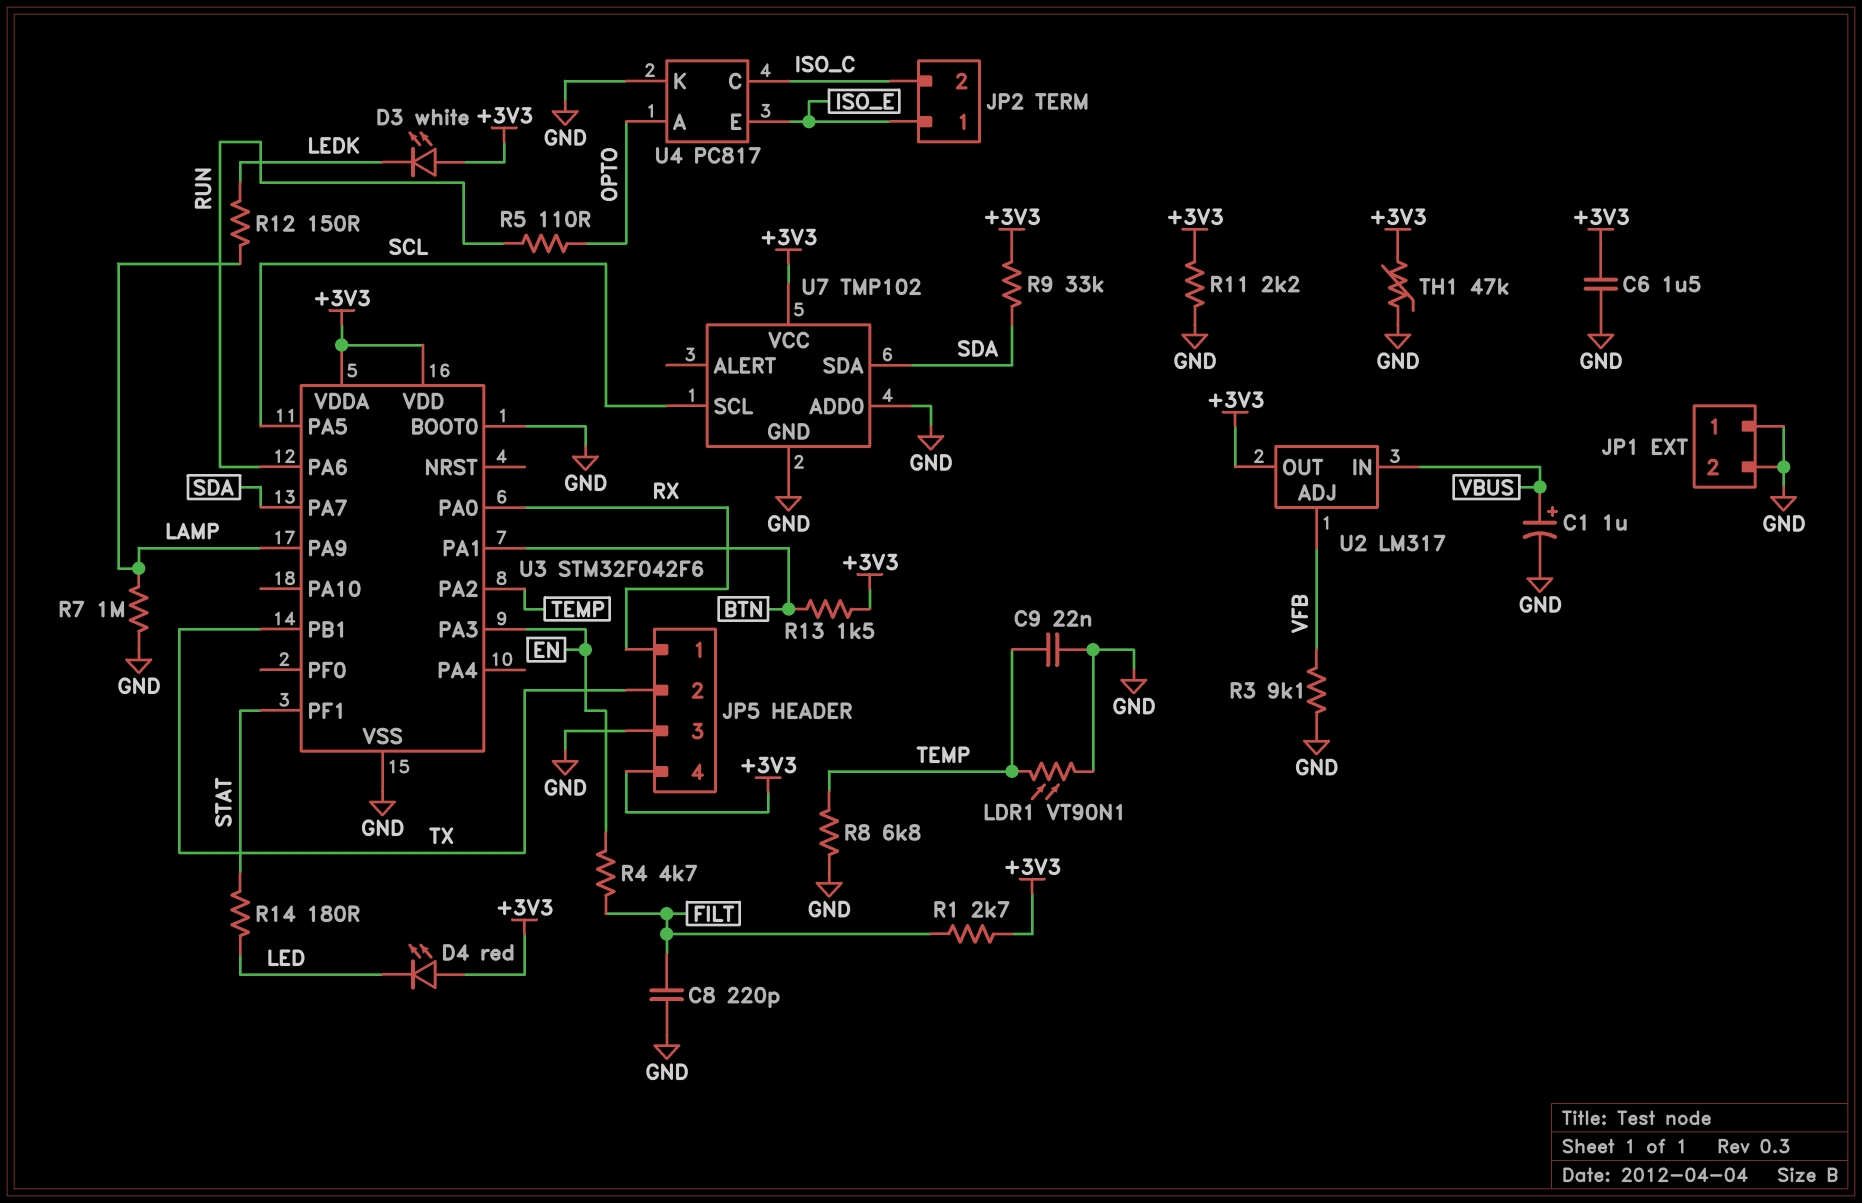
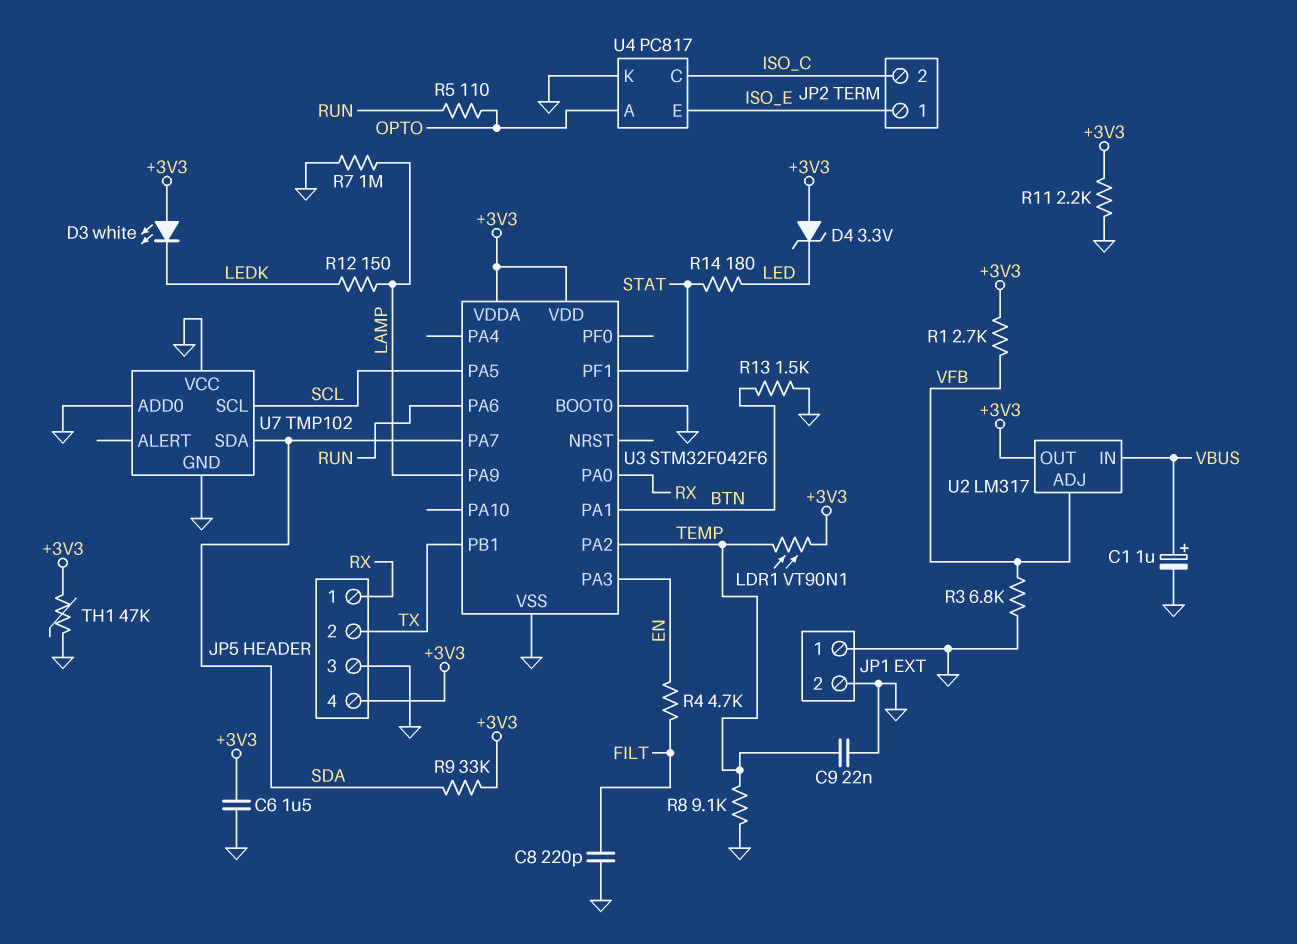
D4: LED red (A +3V3, K LED) -> zener 3.3V (A +3V3, K LED)
LDR1: VT90N1 (GND, TEMP) -> VT90N1 (+3V3, TEMP)
R1: 2.7k (+3V3, FILT) -> 2.7k (+3V3, VFB)
R3: 9.1k (GND, VFB) -> 6.8k (GND, VFB)
R8: 6.8k (GND, TEMP) -> 9.1k (GND, TEMP)
R13: 1.5k (+3V3, BTN) -> 1.5k (BTN, GND)
U7 pin VCC: +3V3 -> GND

